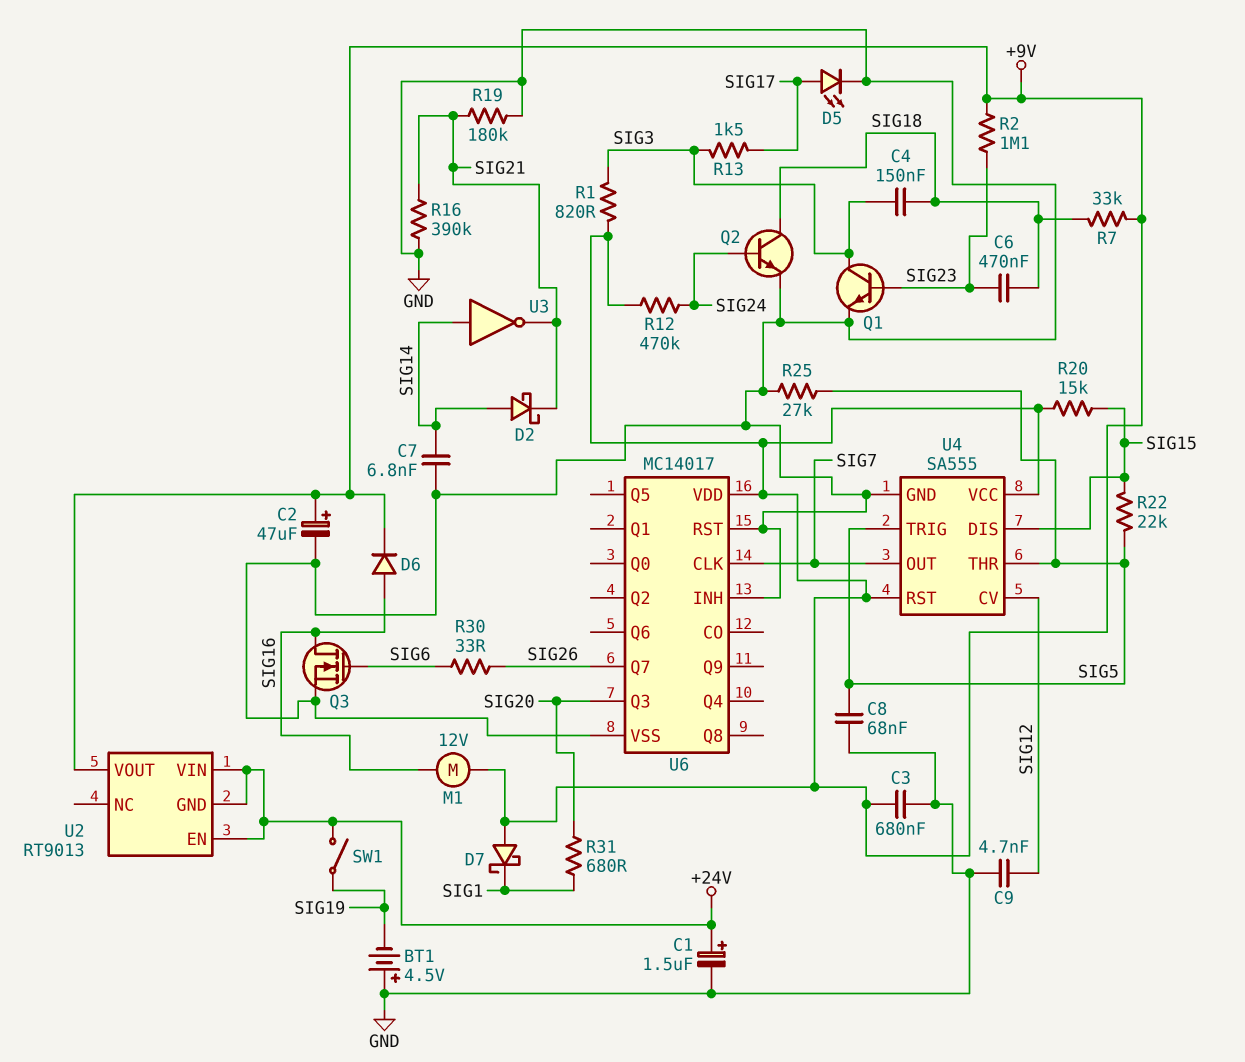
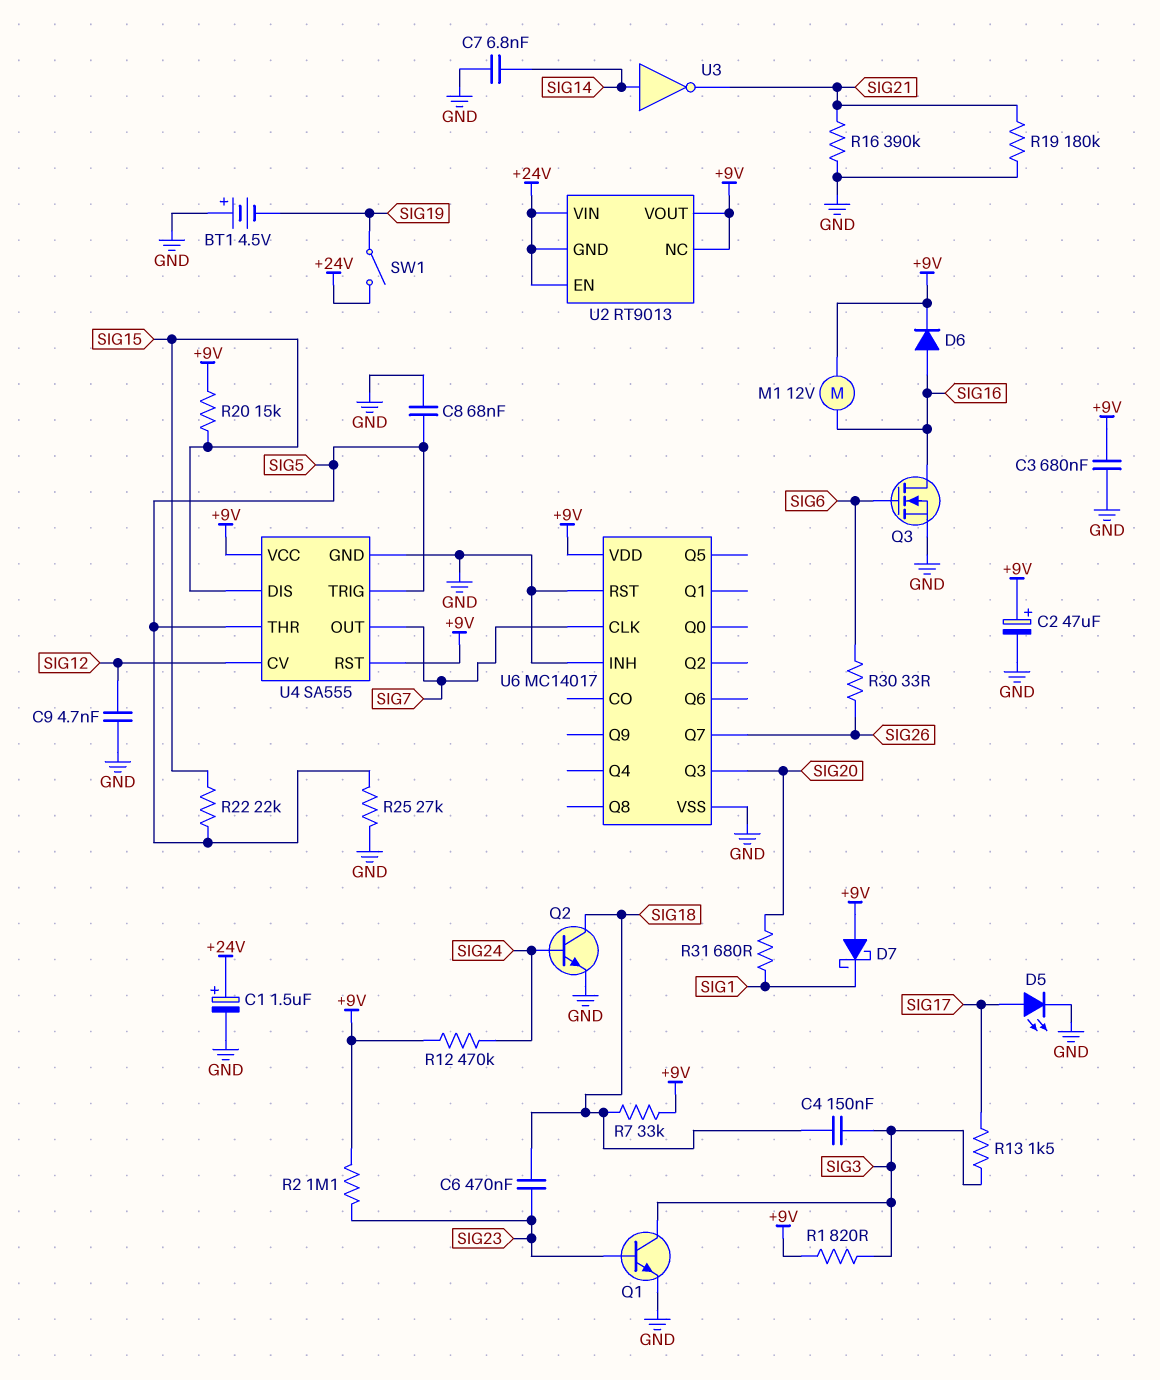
D2: schottky (A SIG14, K SIG21) -> none
U2 pin NC: none -> +9V

